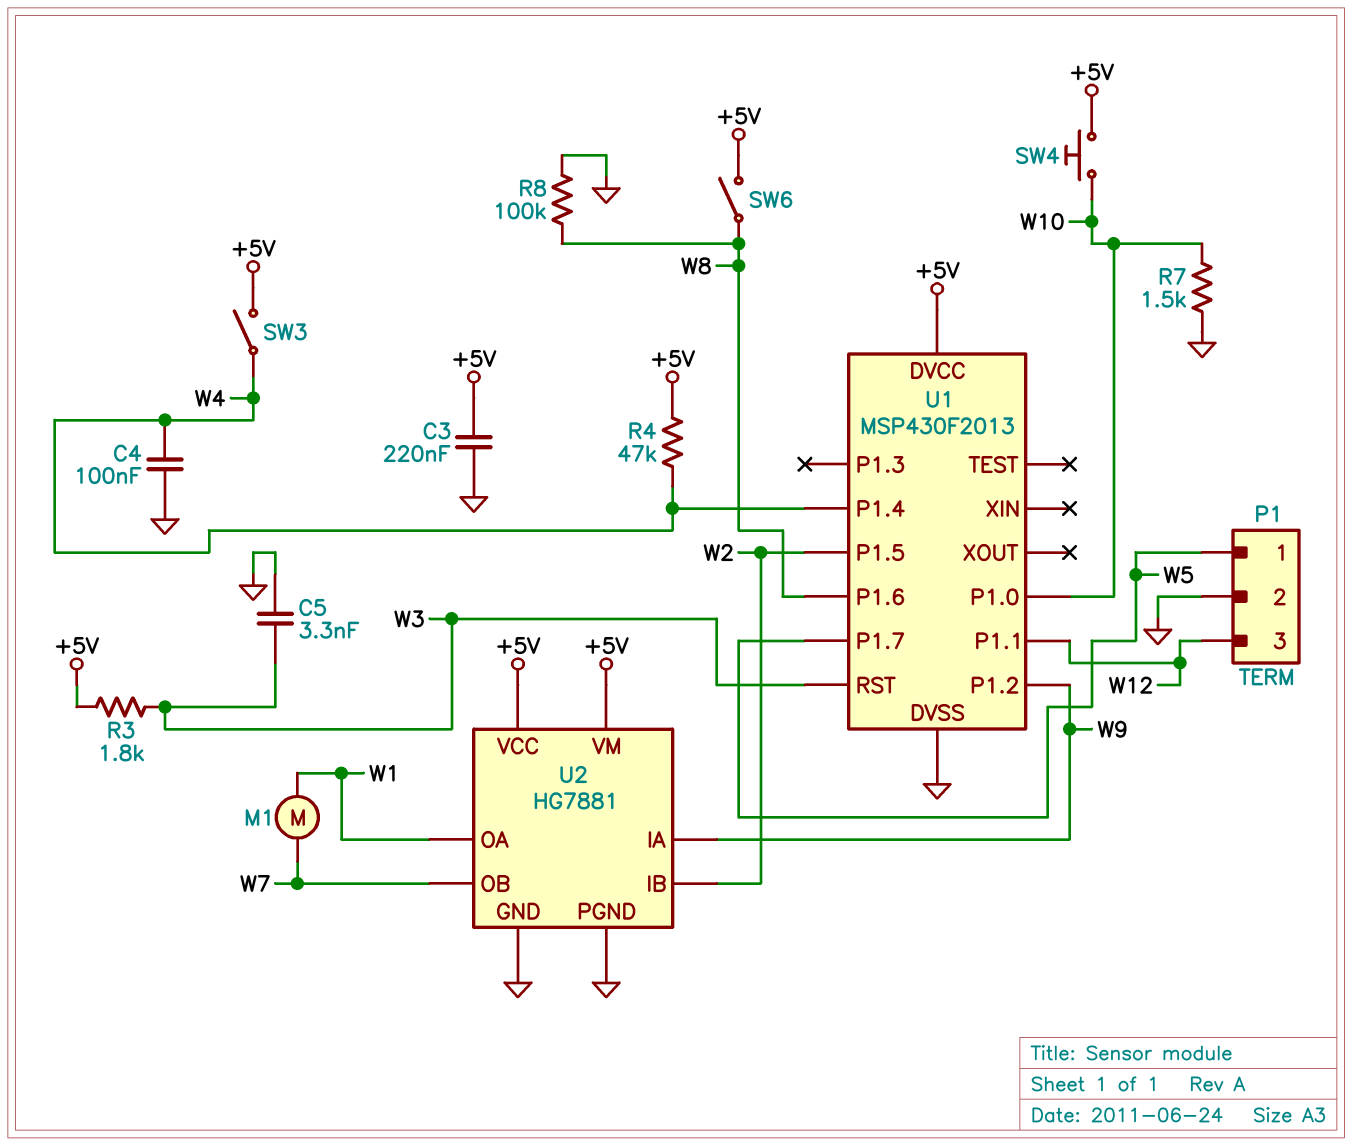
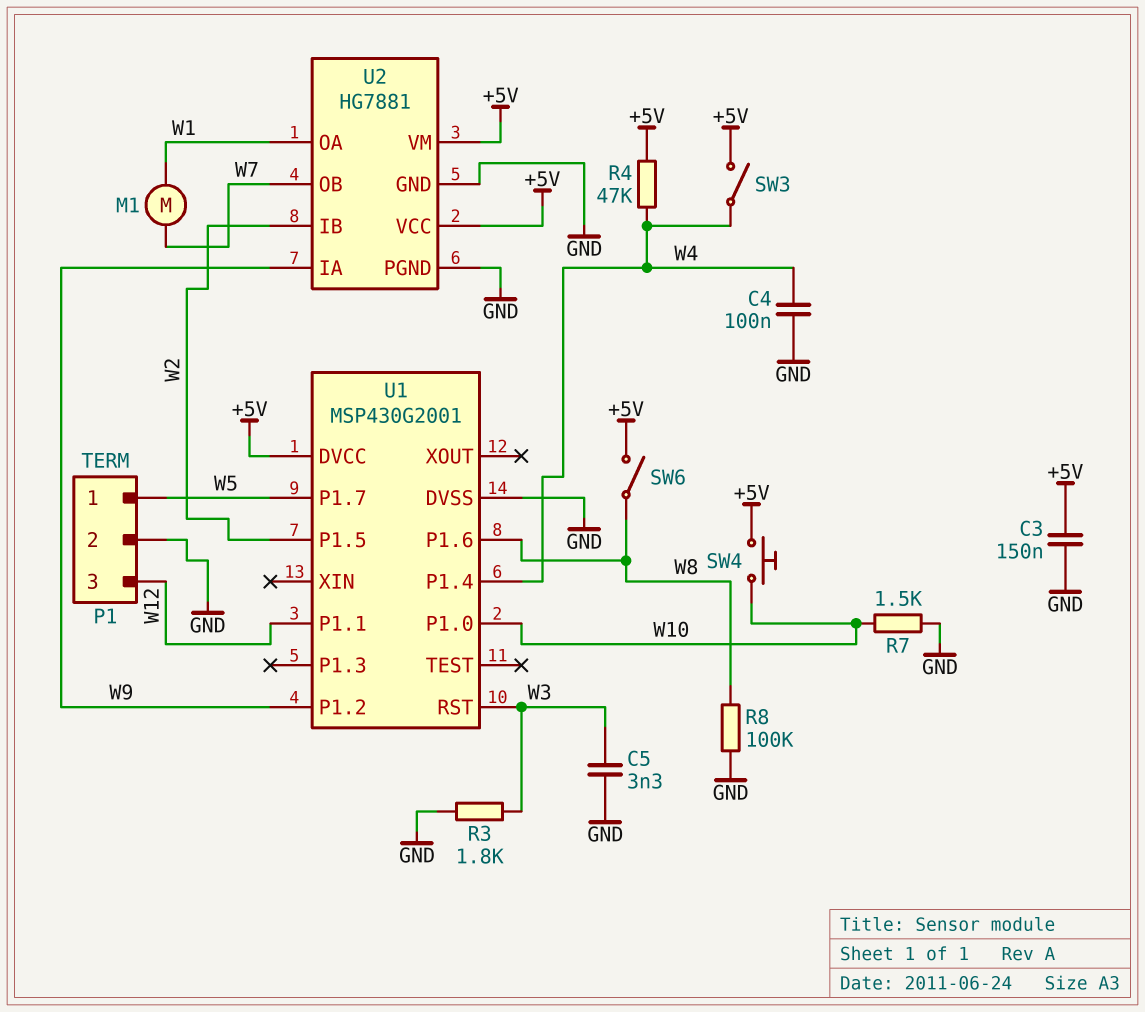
C3: 220nF (+5V, GND) -> 150nF (+5V, GND)
R3: 1.8k (+5V, W3) -> 1.8k (GND, W3)
U1: MSP430F2013 -> MSP430G2001

